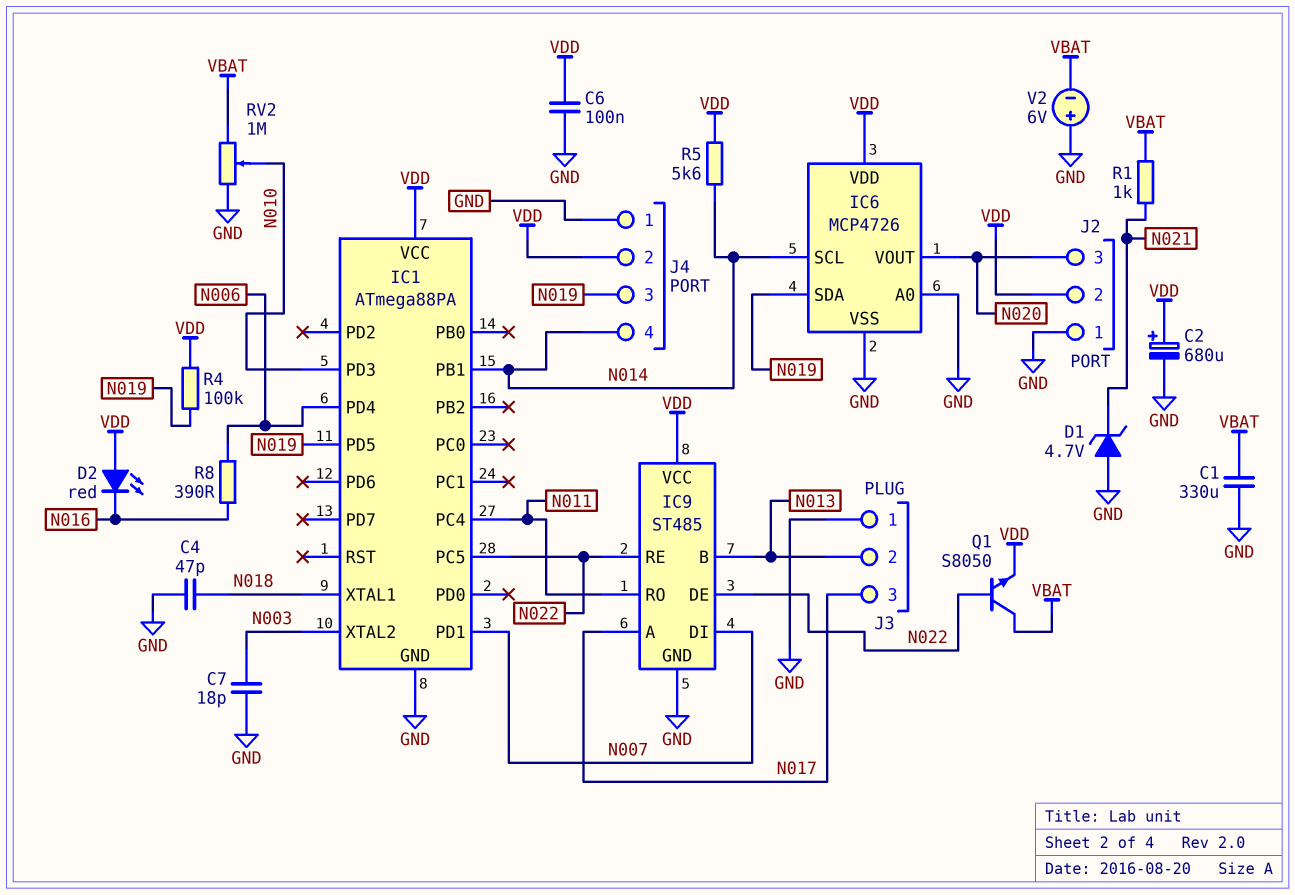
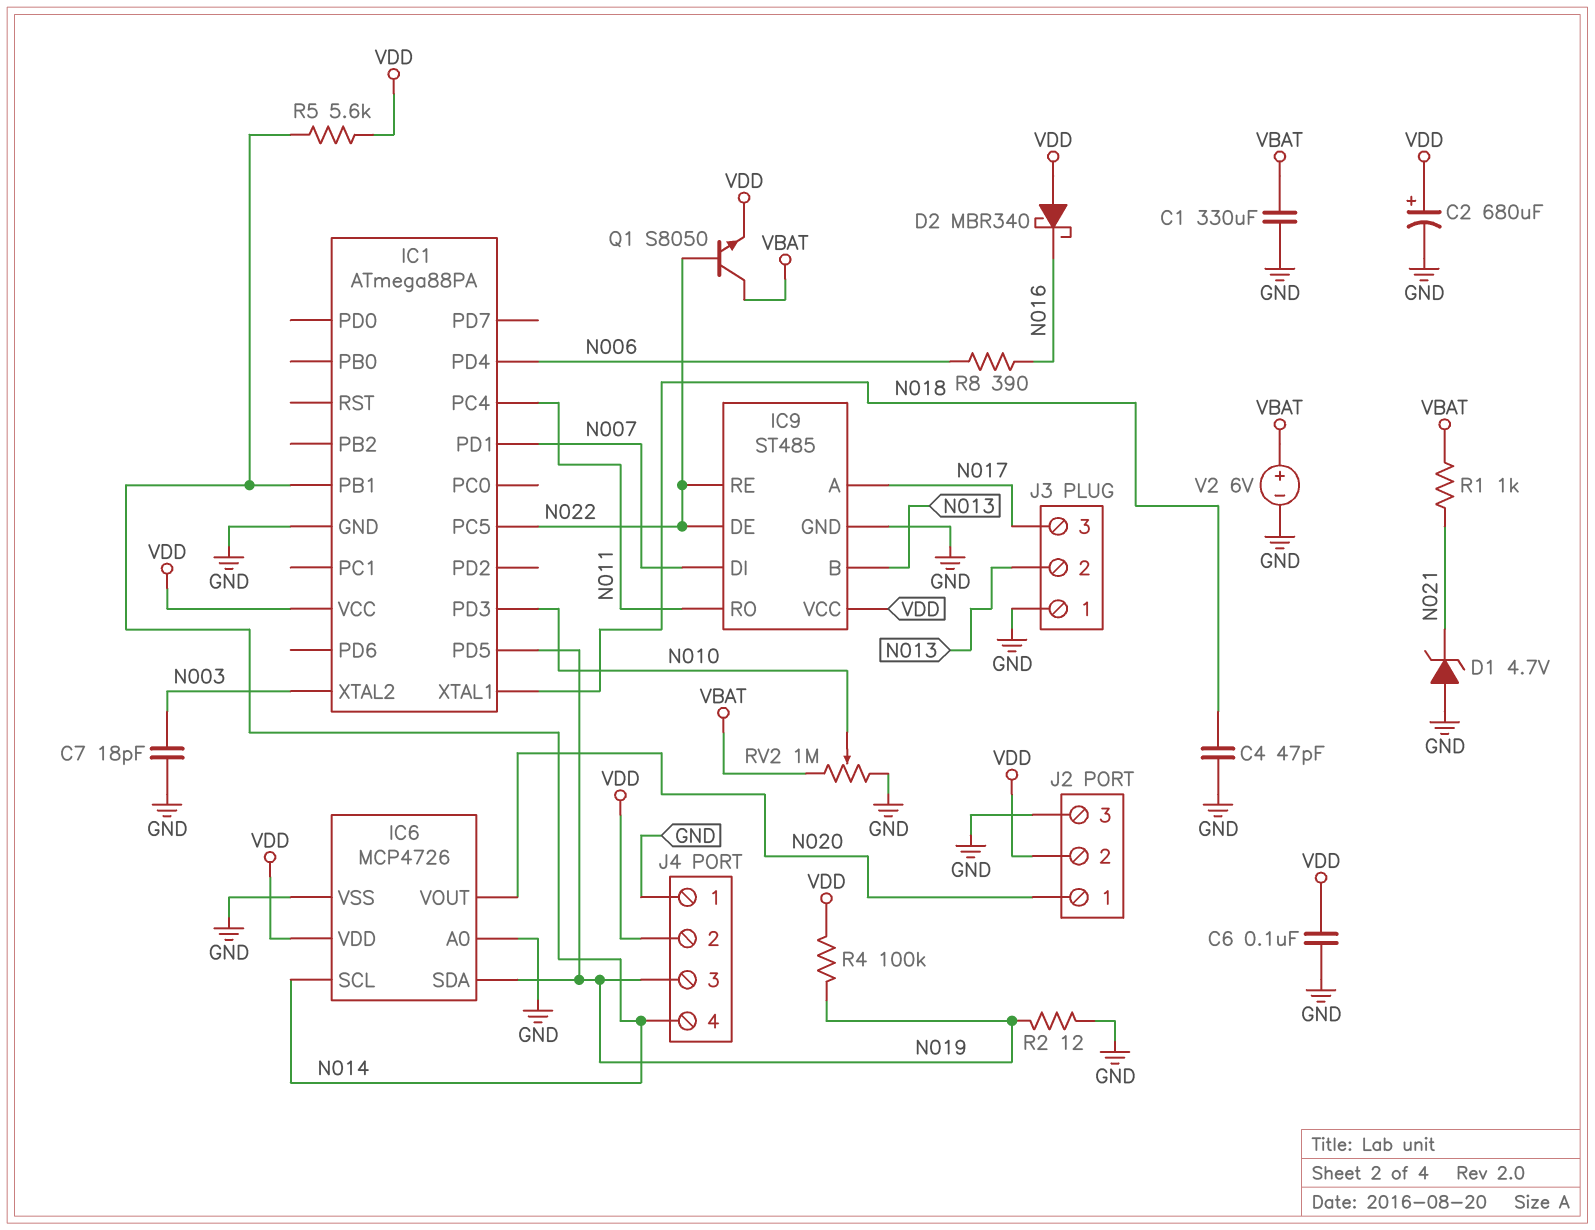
D2: LED red (A VDD, K N016) -> schottky MBR340 (A VDD, K N016)
J2 pin 1: GND -> N020
J2 pin 3: N020 -> GND
R2: none -> 12 (GND, N019)
V2: 6V (plus GND, minus VBAT) -> 6V (plus VBAT, minus GND)

